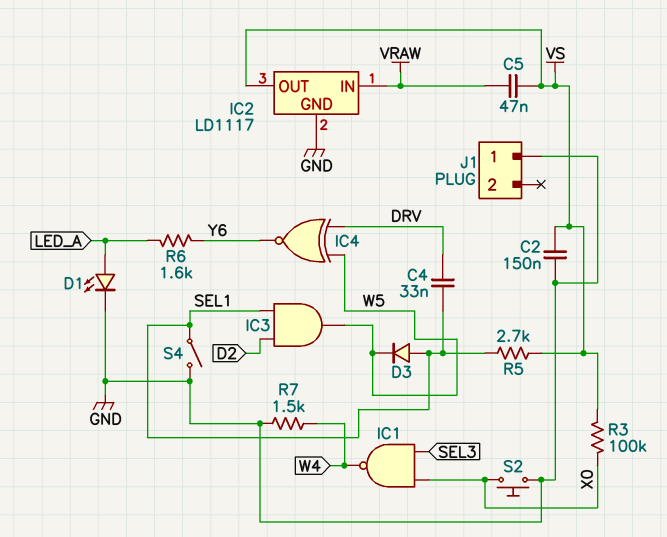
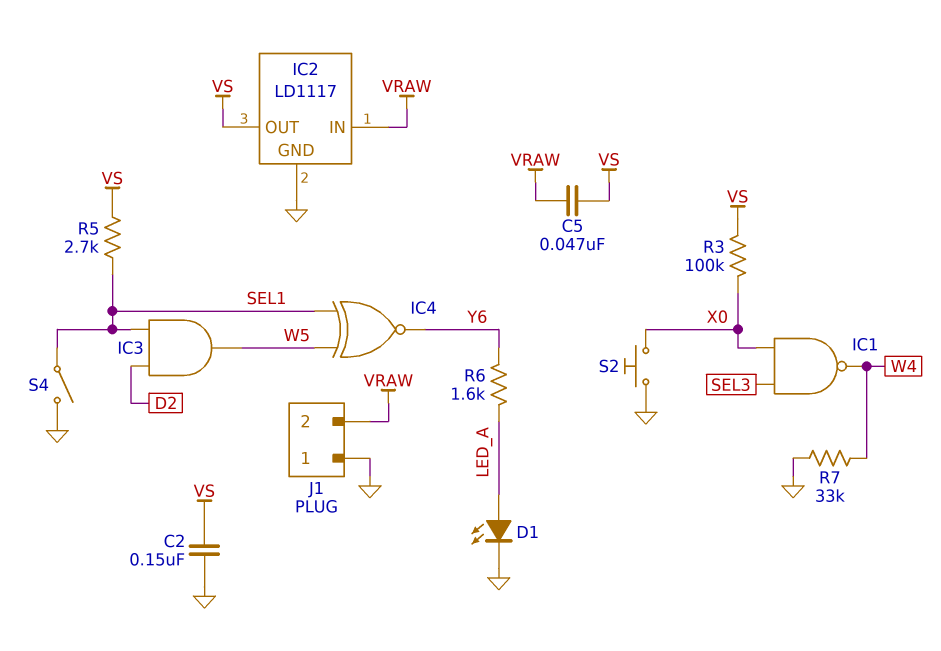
C4: 33nF (DRV, SEL1) -> none
D3: diode (A SEL1, K W5) -> none
IC4: XNOR (in DRV, in W5, out Y6) -> XNOR (in SEL1, in W5, out Y6)
J1 pin 2: none -> VRAW
R7: 1.5k (GND, W4) -> 33k (GND, W4)

